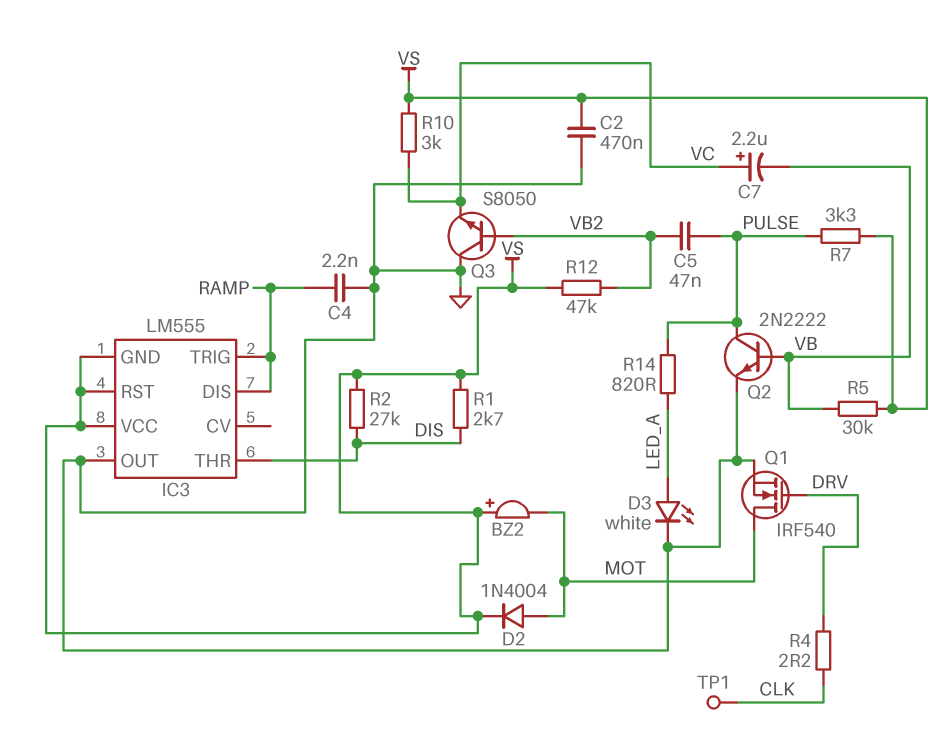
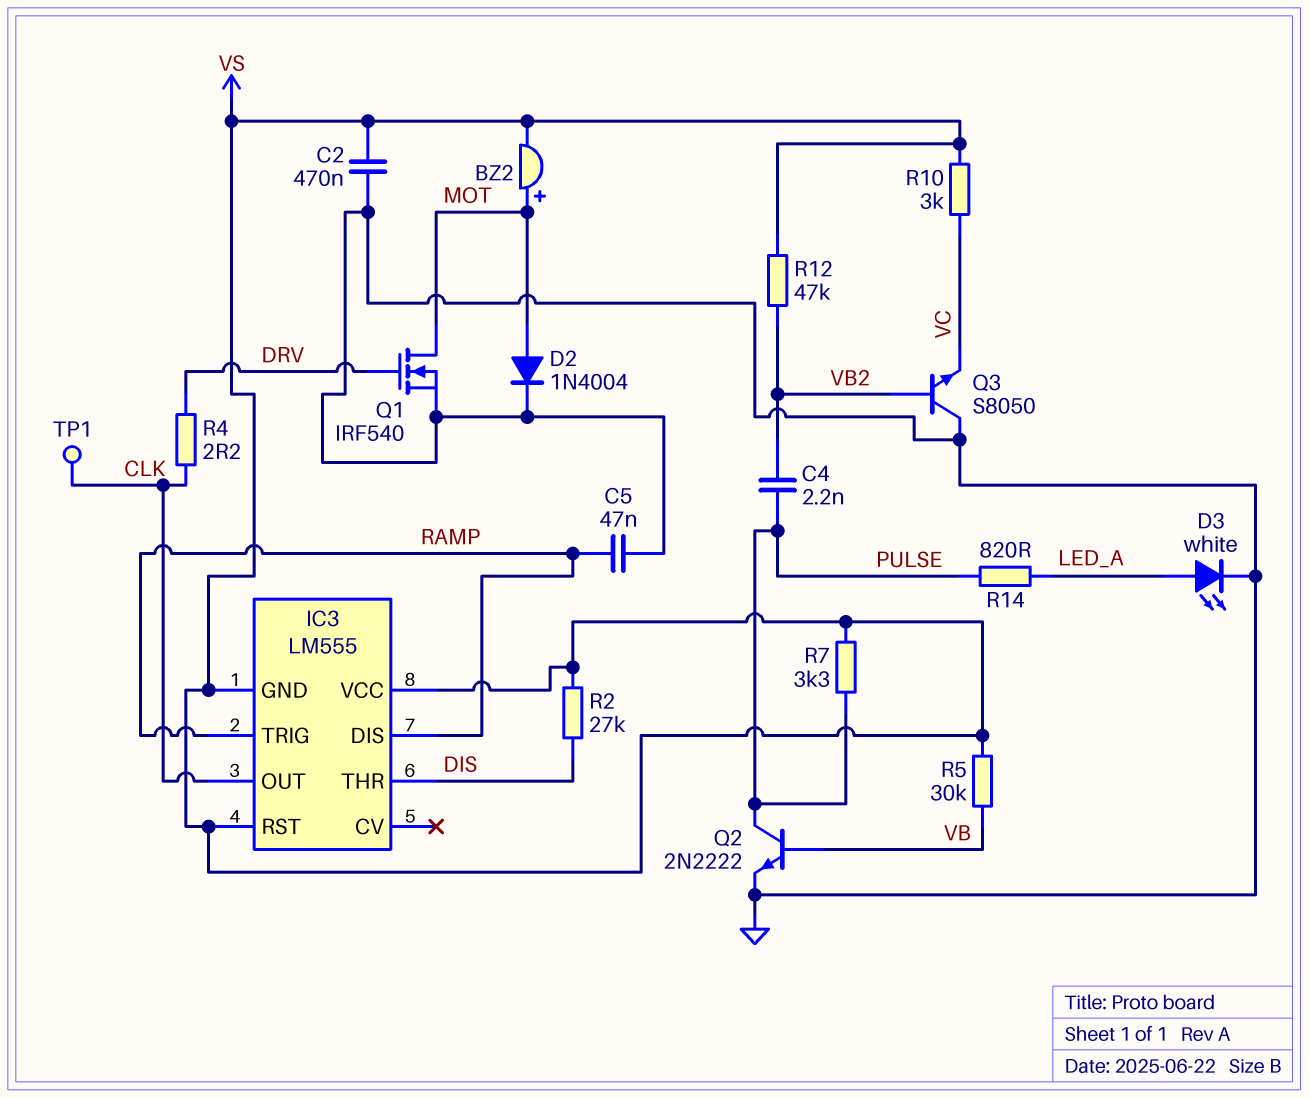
BZ2: buzzer (plus VS, minus MOT) -> buzzer (plus MOT, minus VS)
C4: 2.2nF (GND, RAMP) -> 2.2nF (PULSE, VB2)
C5: 47nF (PULSE, VB2) -> 47nF (GND, RAMP)
C7: 2.2uF (plus VC, minus VB) -> none
D2: diode 1N4004 (A MOT, K VS) -> diode 1N4004 (A MOT, K GND)
IC3 pin OUT: GND -> CLK
R1: 2.7k (DIS, VS) -> none

